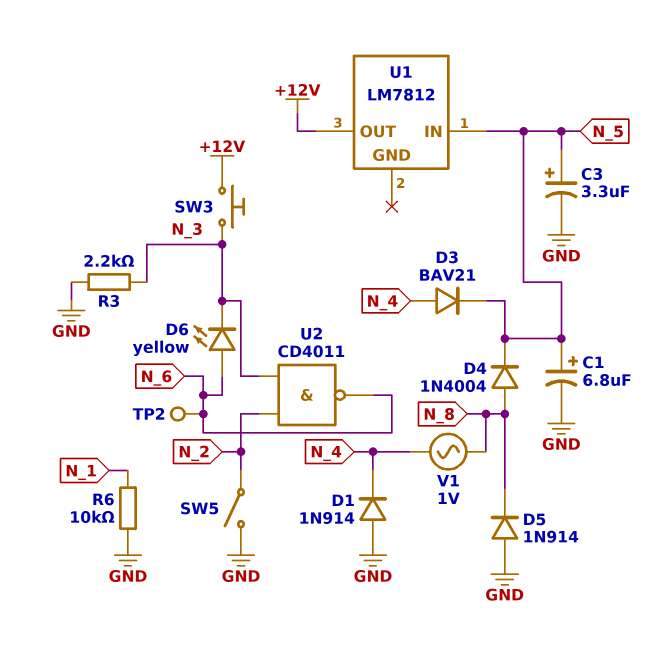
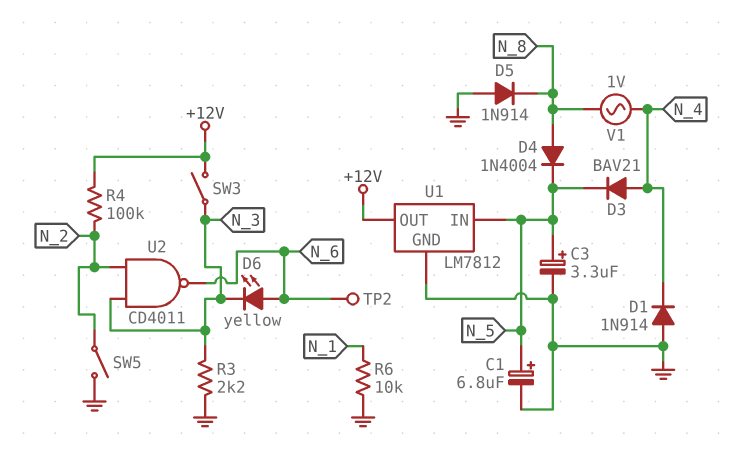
R4: none -> 100k (+12V, N_2)
SW3: button (+12V, N_3) -> switch (+12V, N_3)
U1 pin GND: none -> GND

